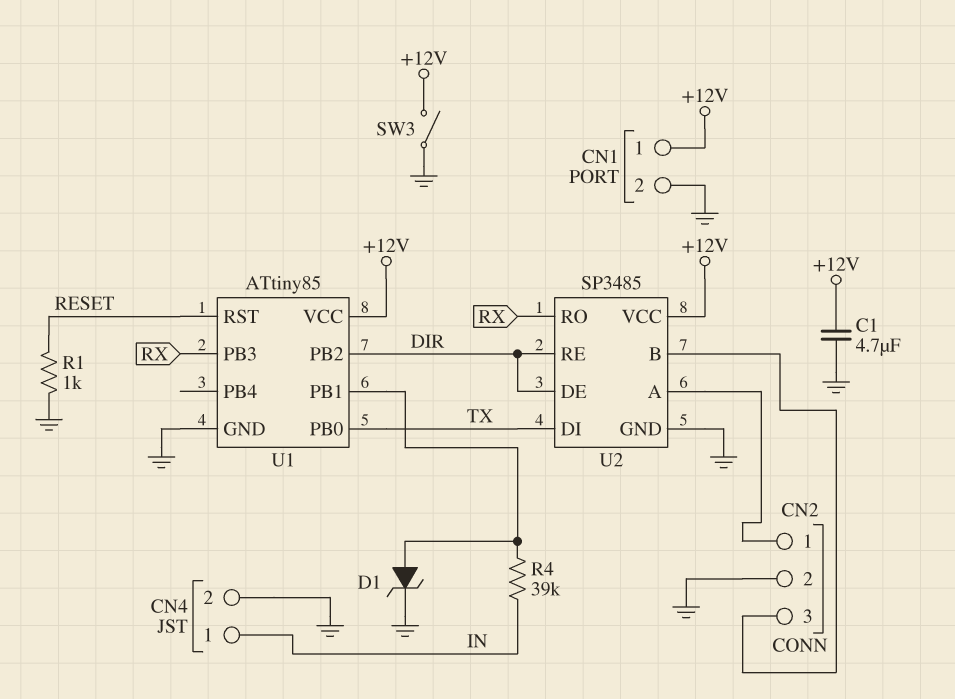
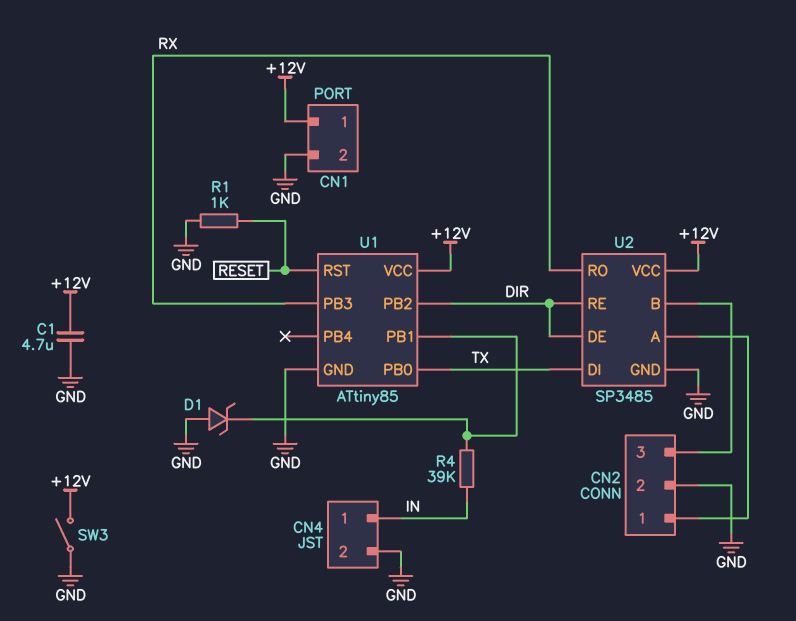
D1: zener (A U1/PB1, K GND) -> zener (A GND, K U1/PB1)

